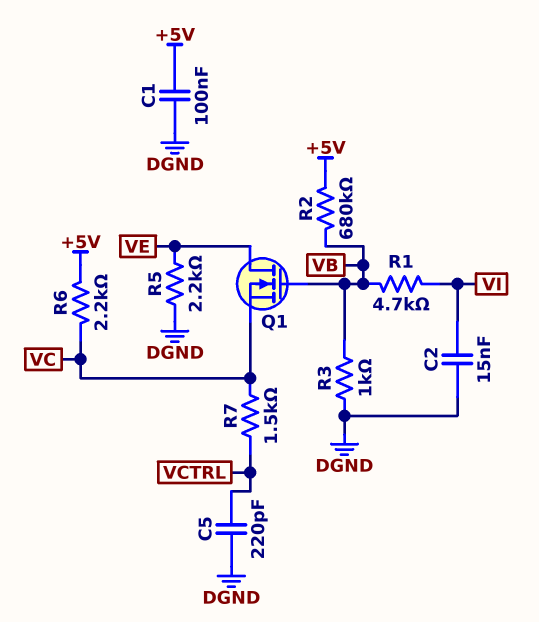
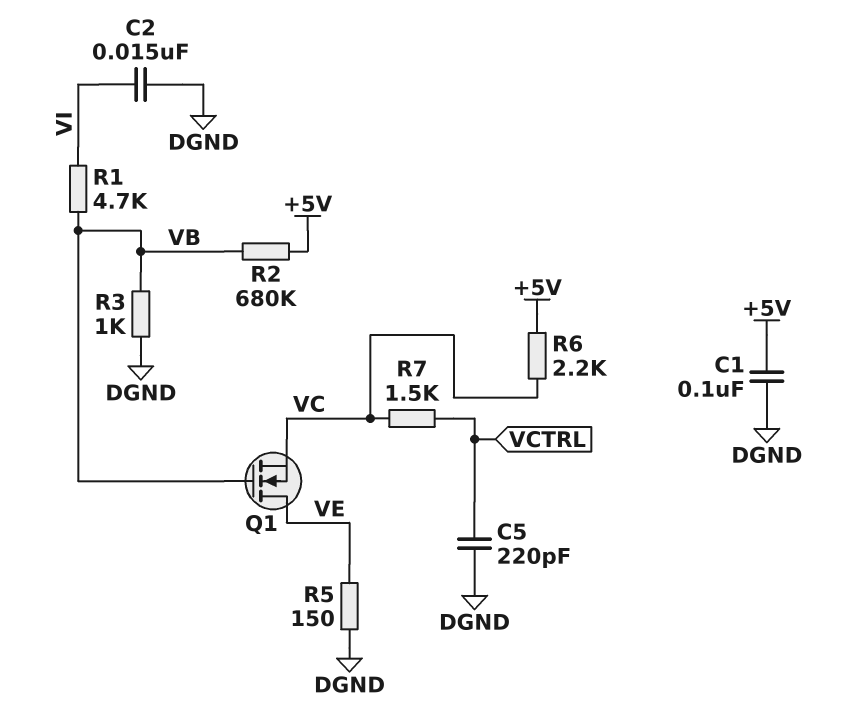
R5: 2.2k (DGND, VE) -> 150 (DGND, VE)

